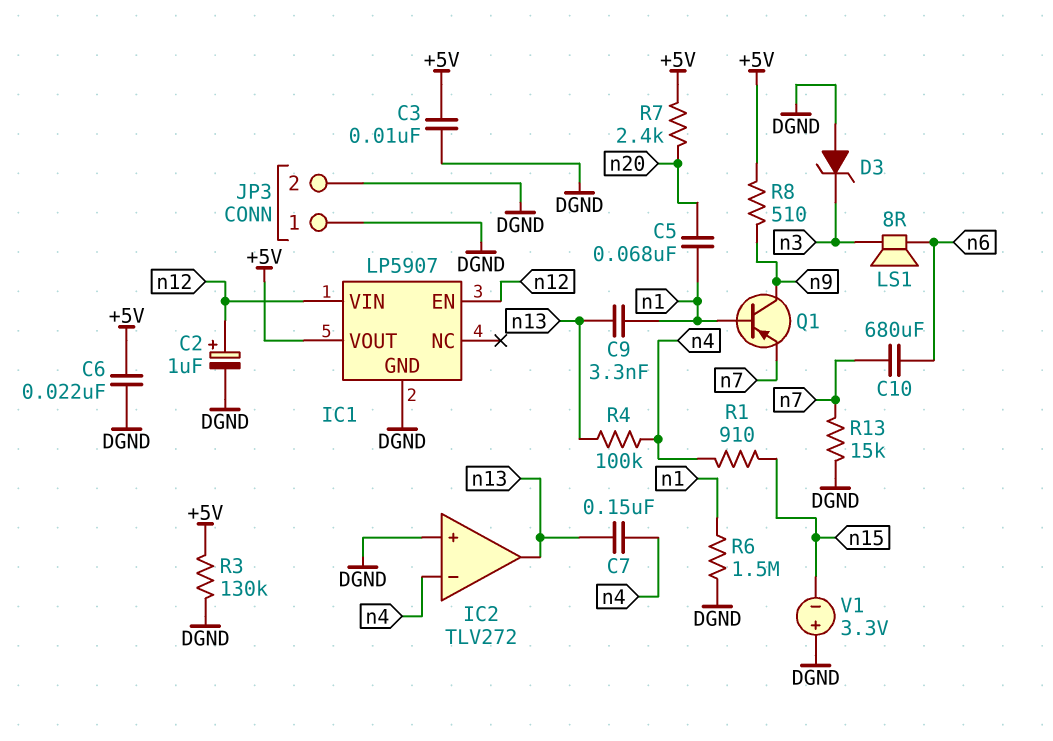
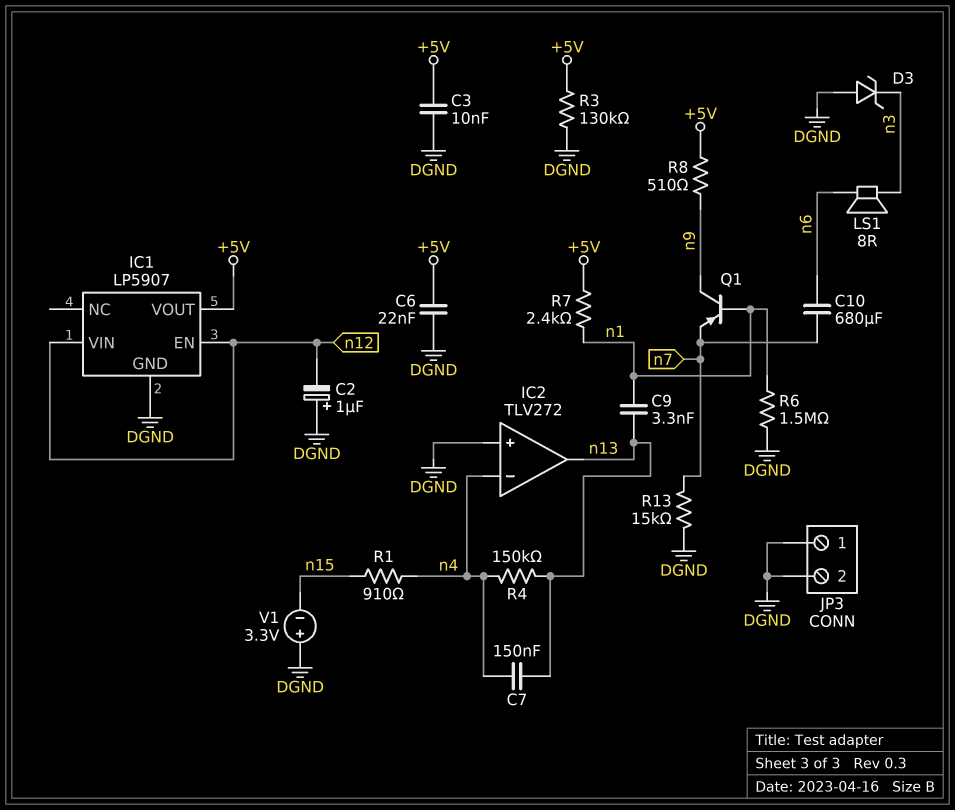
C2: 1uF (plus n12, minus DGND) -> 1uF (plus DGND, minus n12)
C5: 68nF (n1, n20) -> none
R4: 100k (n4, n13) -> 150k (n4, n13)
R7: 2.4k (+5V, n20) -> 2.4k (+5V, n1)

